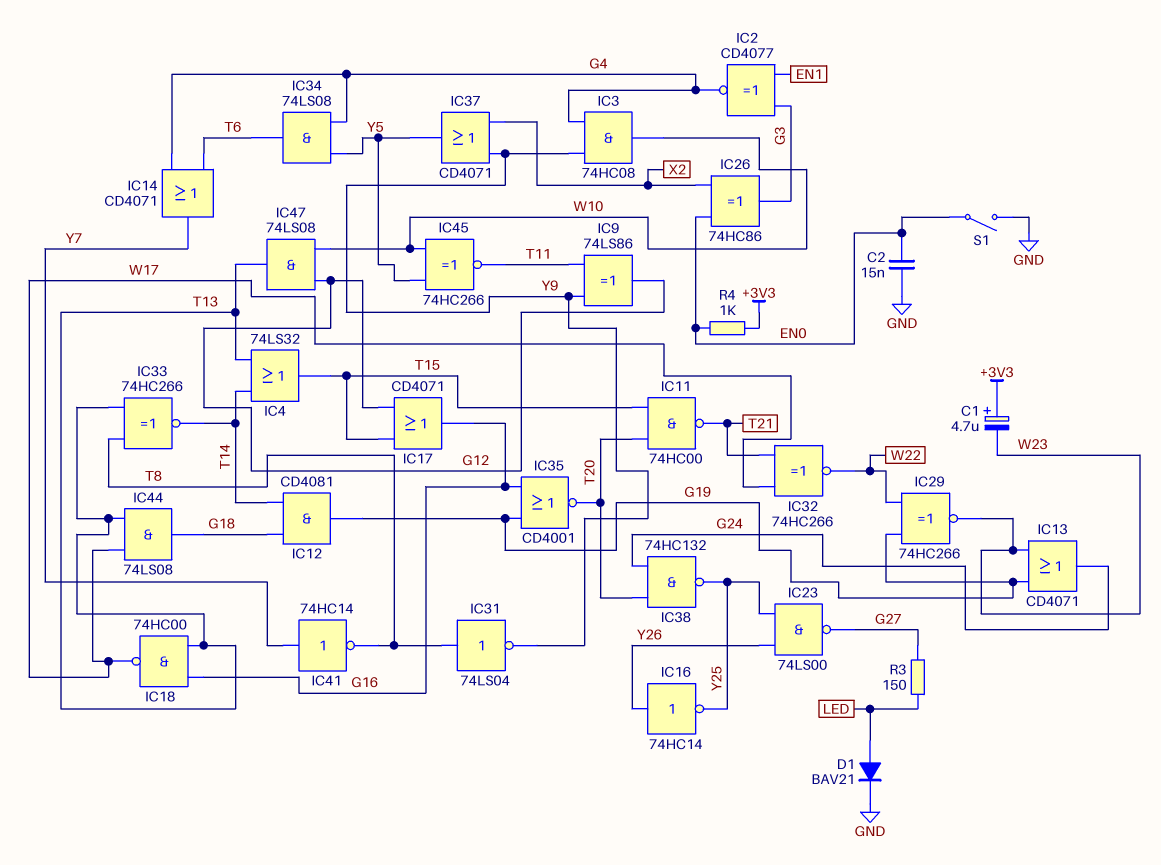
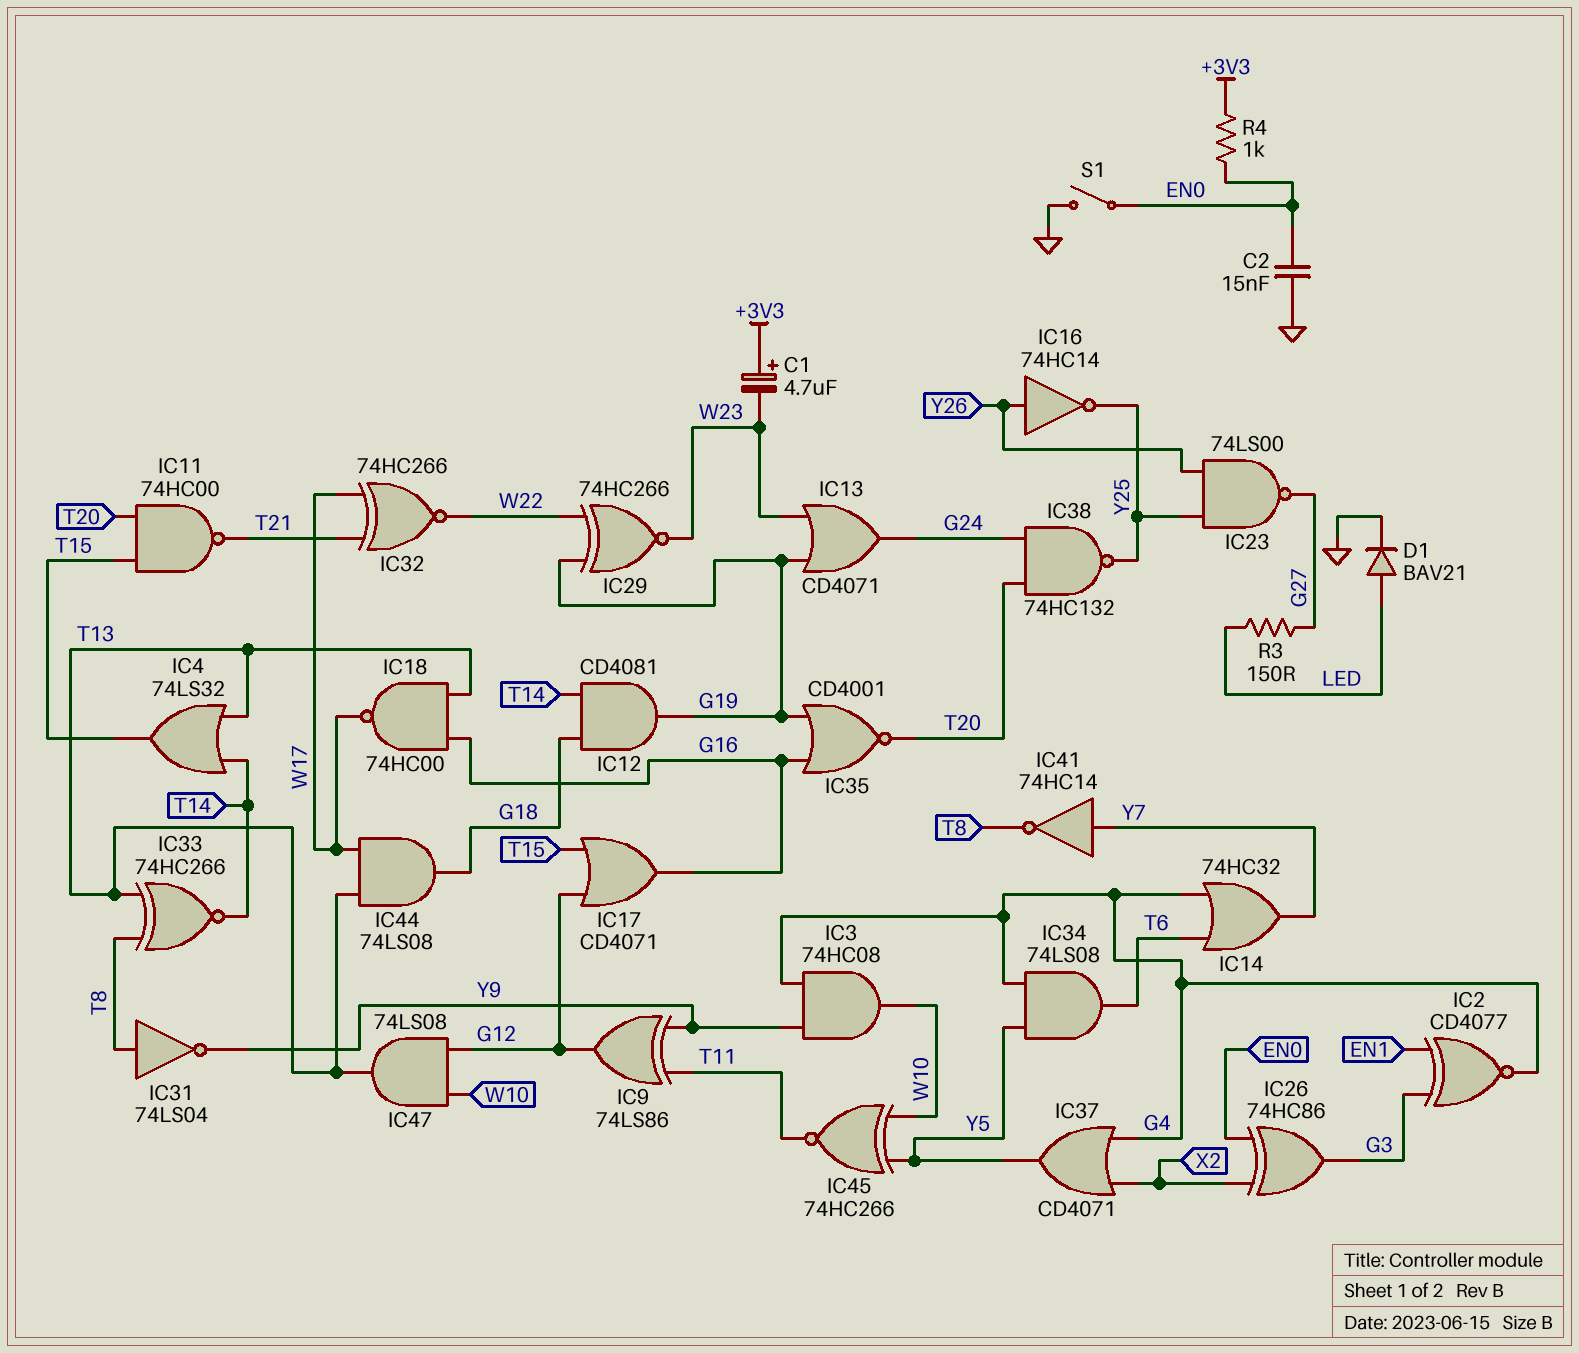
IC14: OR CD4071 (in G4, in T6, out Y7) -> OR 74HC32 (in G4, in T6, out Y7)
IC37: OR CD4071 (in X2, in Y9, out Y5) -> OR CD4071 (in G4, in X2, out Y5)

